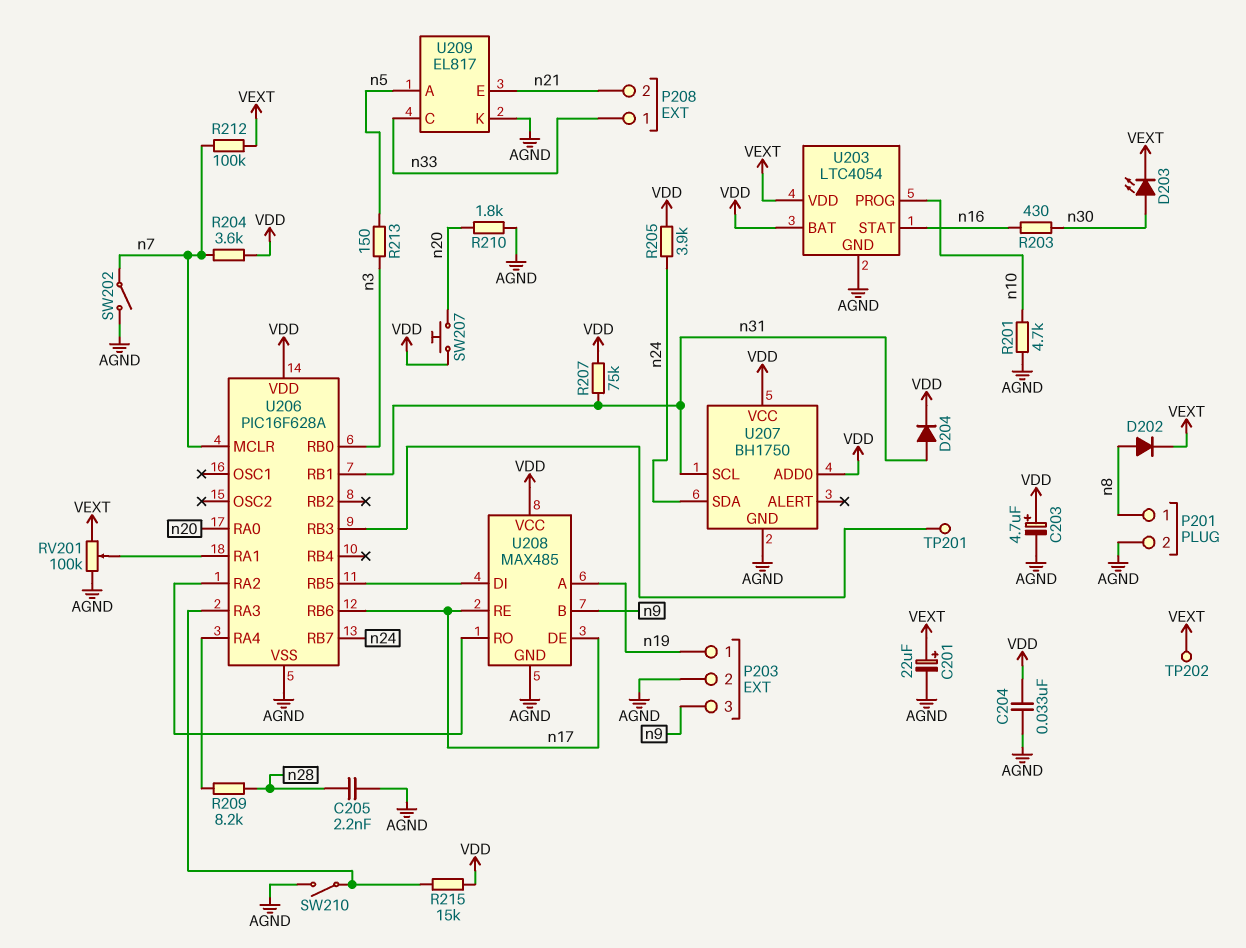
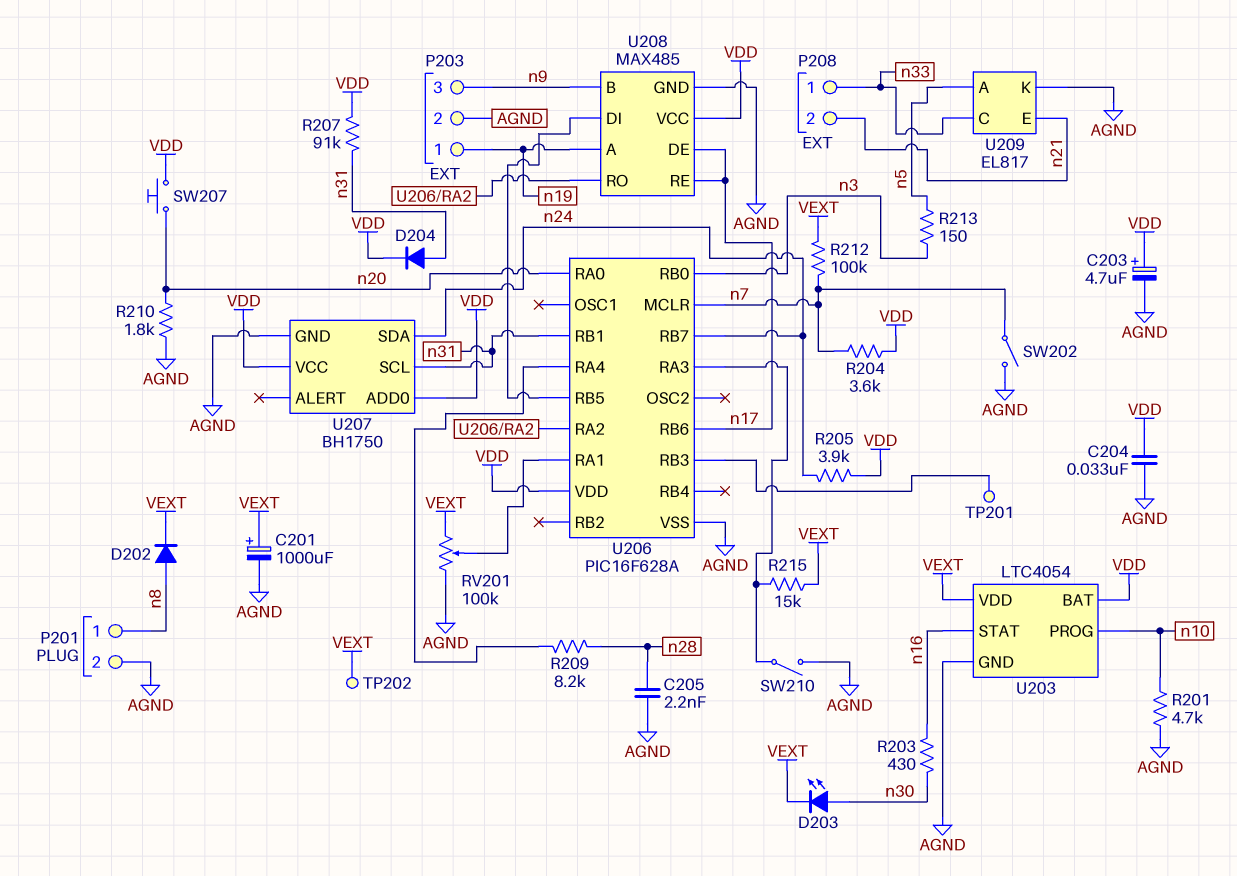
C201: 22uF (plus VEXT, minus AGND) -> 1000uF (plus VEXT, minus AGND)
R207: 75k (VDD, n31) -> 91k (VDD, n31)
R215: 15k (U206/RA3, VDD) -> 15k (U206/RA3, VEXT)

